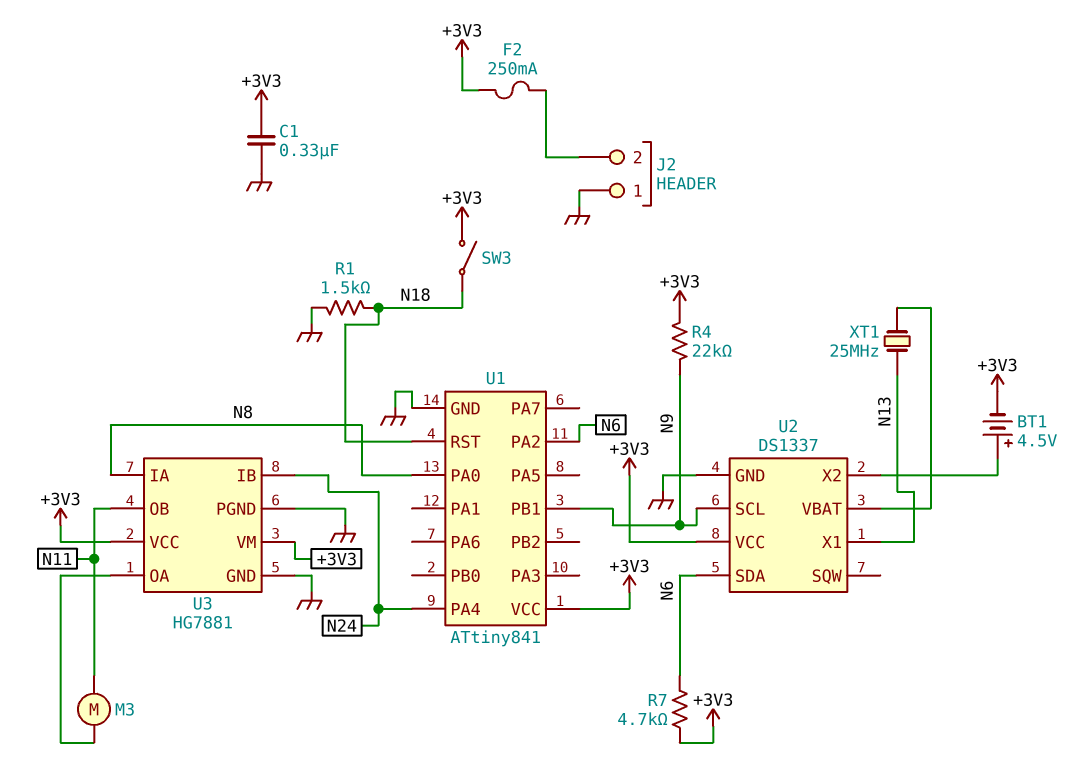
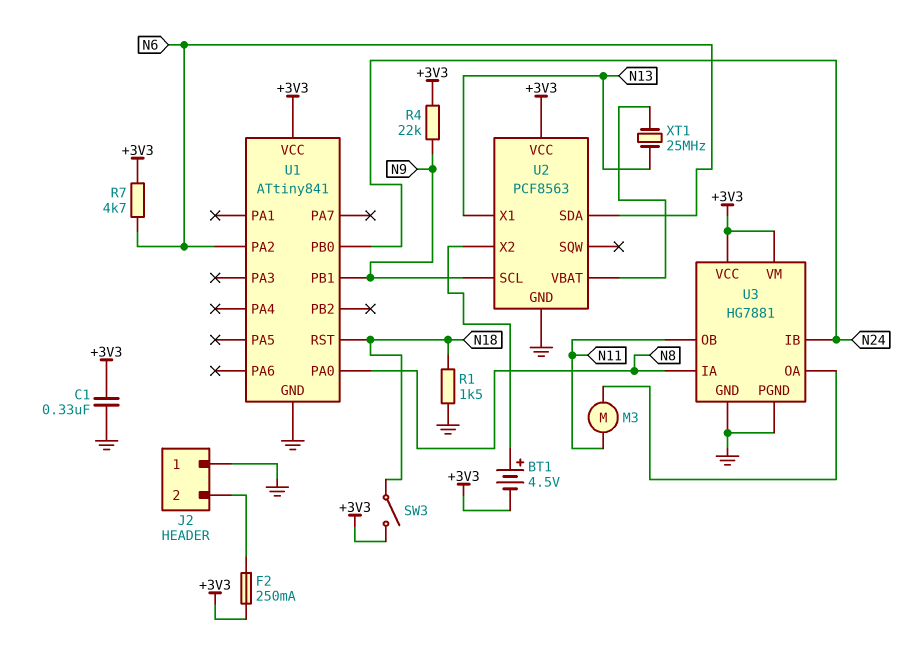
U1 pin PA4: N24 -> none
U1 pin PB0: none -> N24
U2: DS1337 -> PCF8563

